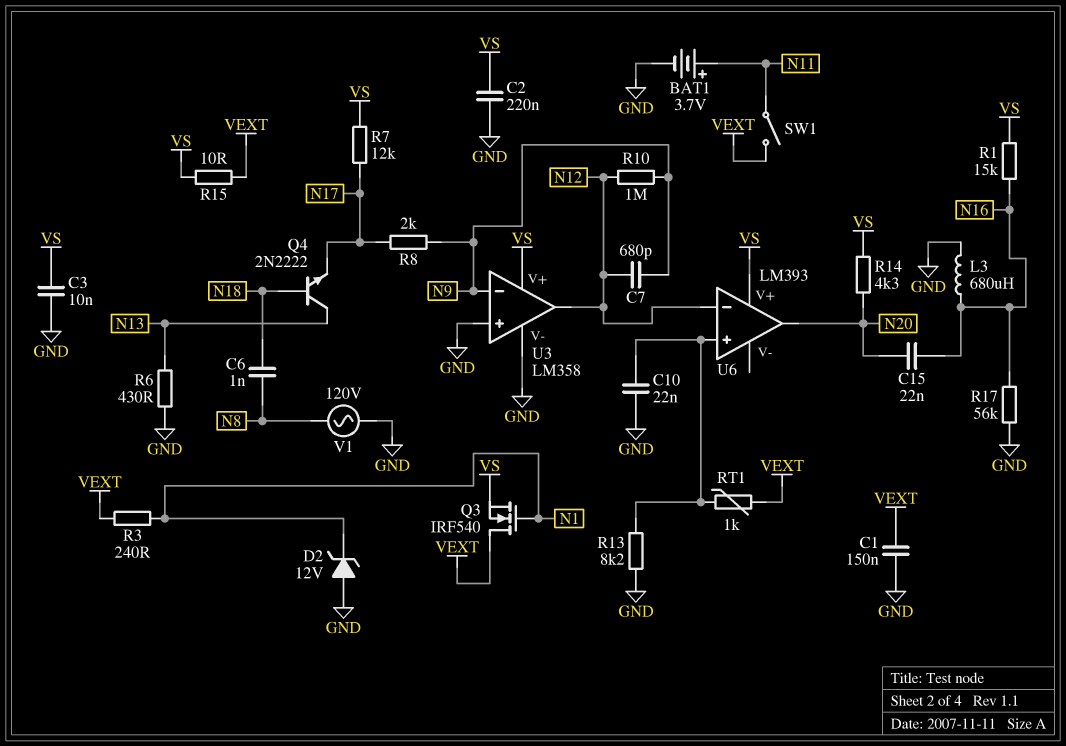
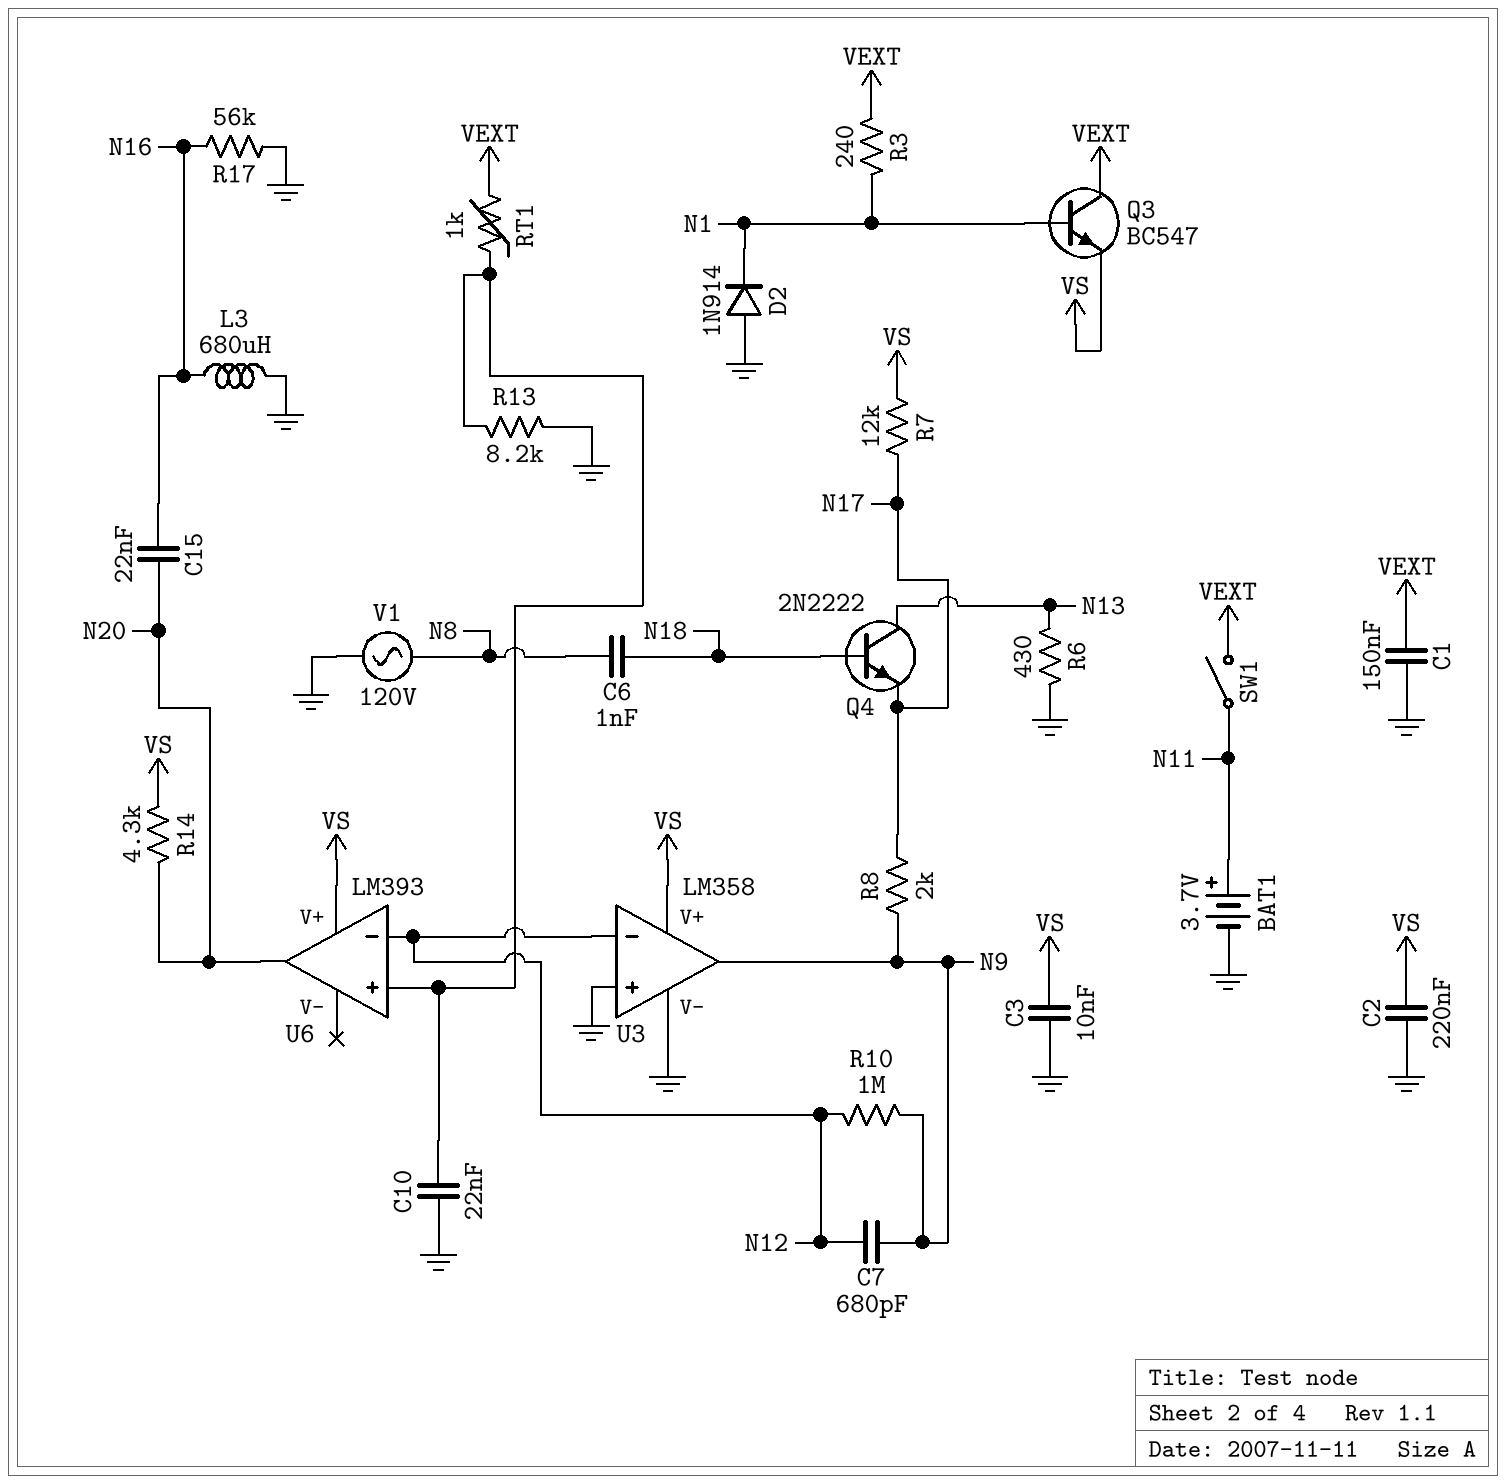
D2: zener 12V (A GND, K N1) -> diode 1N914 (A GND, K N1)
Q3: NMOS IRF540 (G N1, D VEXT, S VS) -> NPN BC547 (B N1, C VEXT, E VS)
R1: 15k (N16, VS) -> none
R15: 10 (VEXT, VS) -> none
U3 pin in-: N9 -> N12
U3 pin out: N12 -> N9

